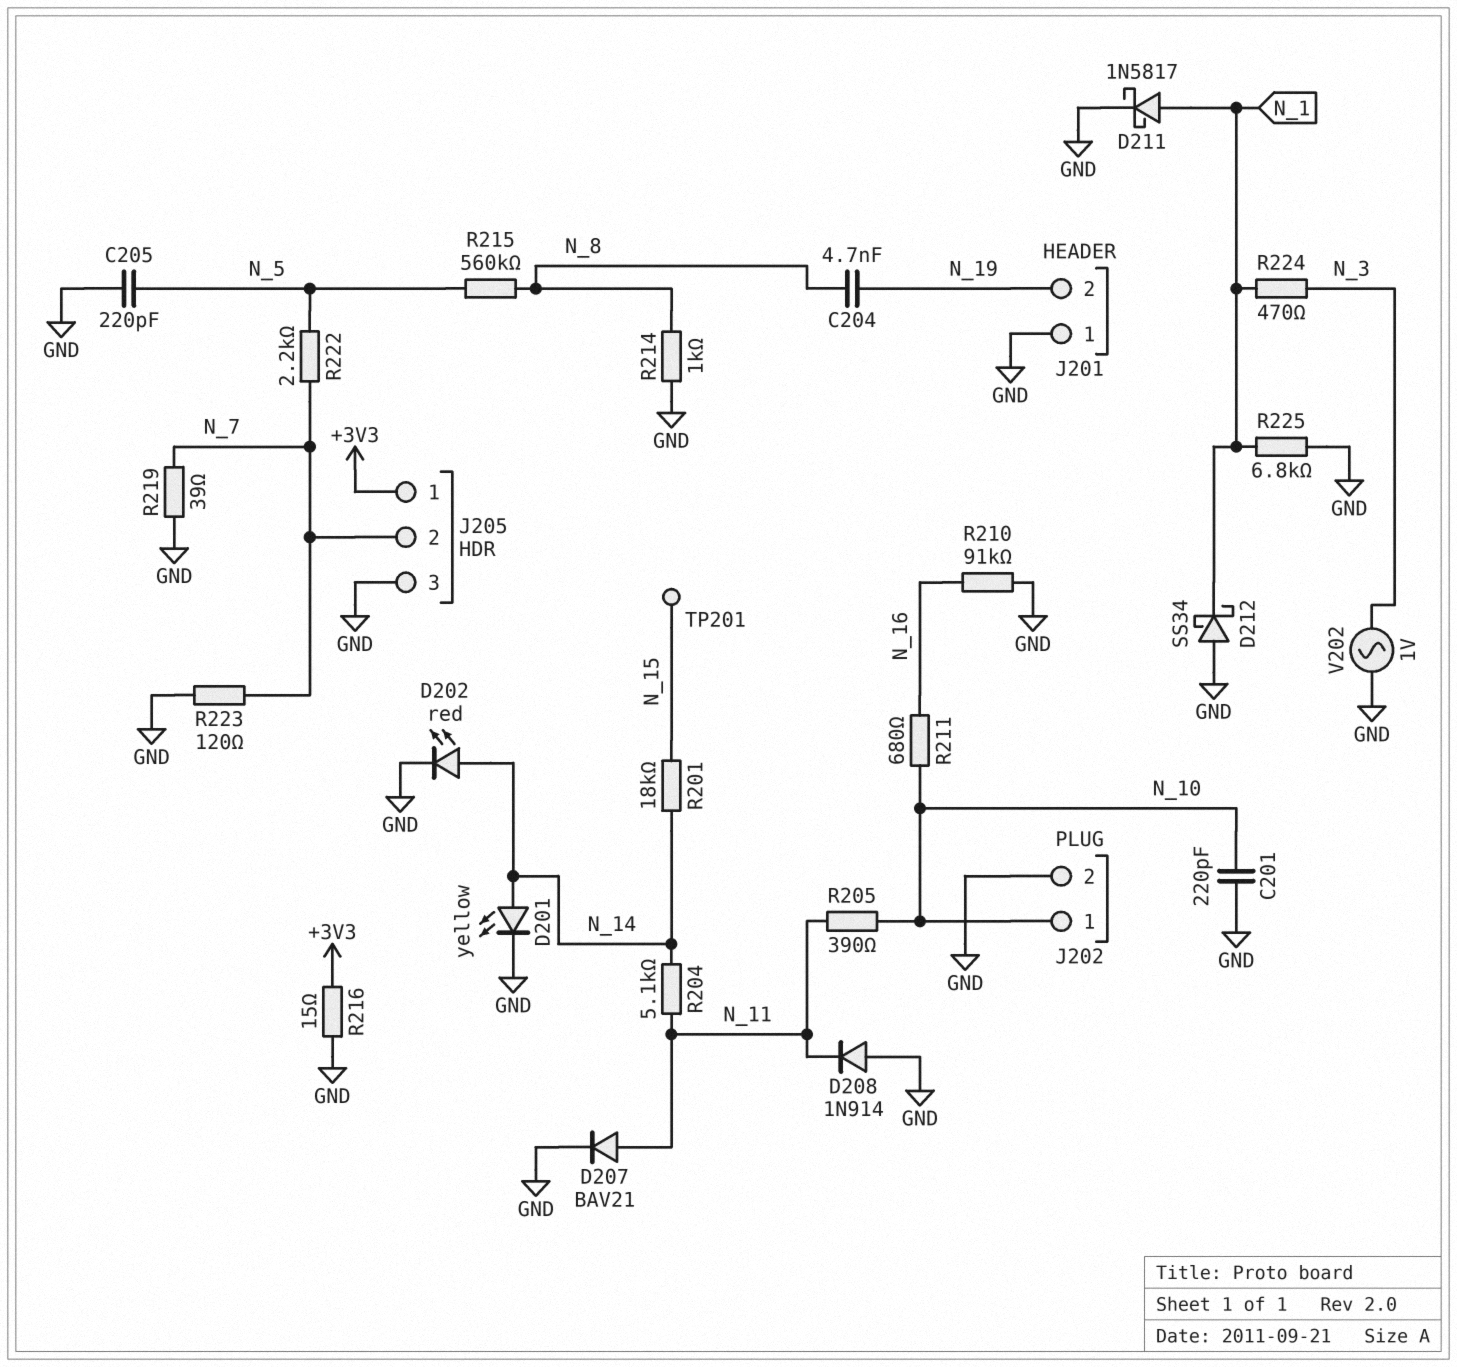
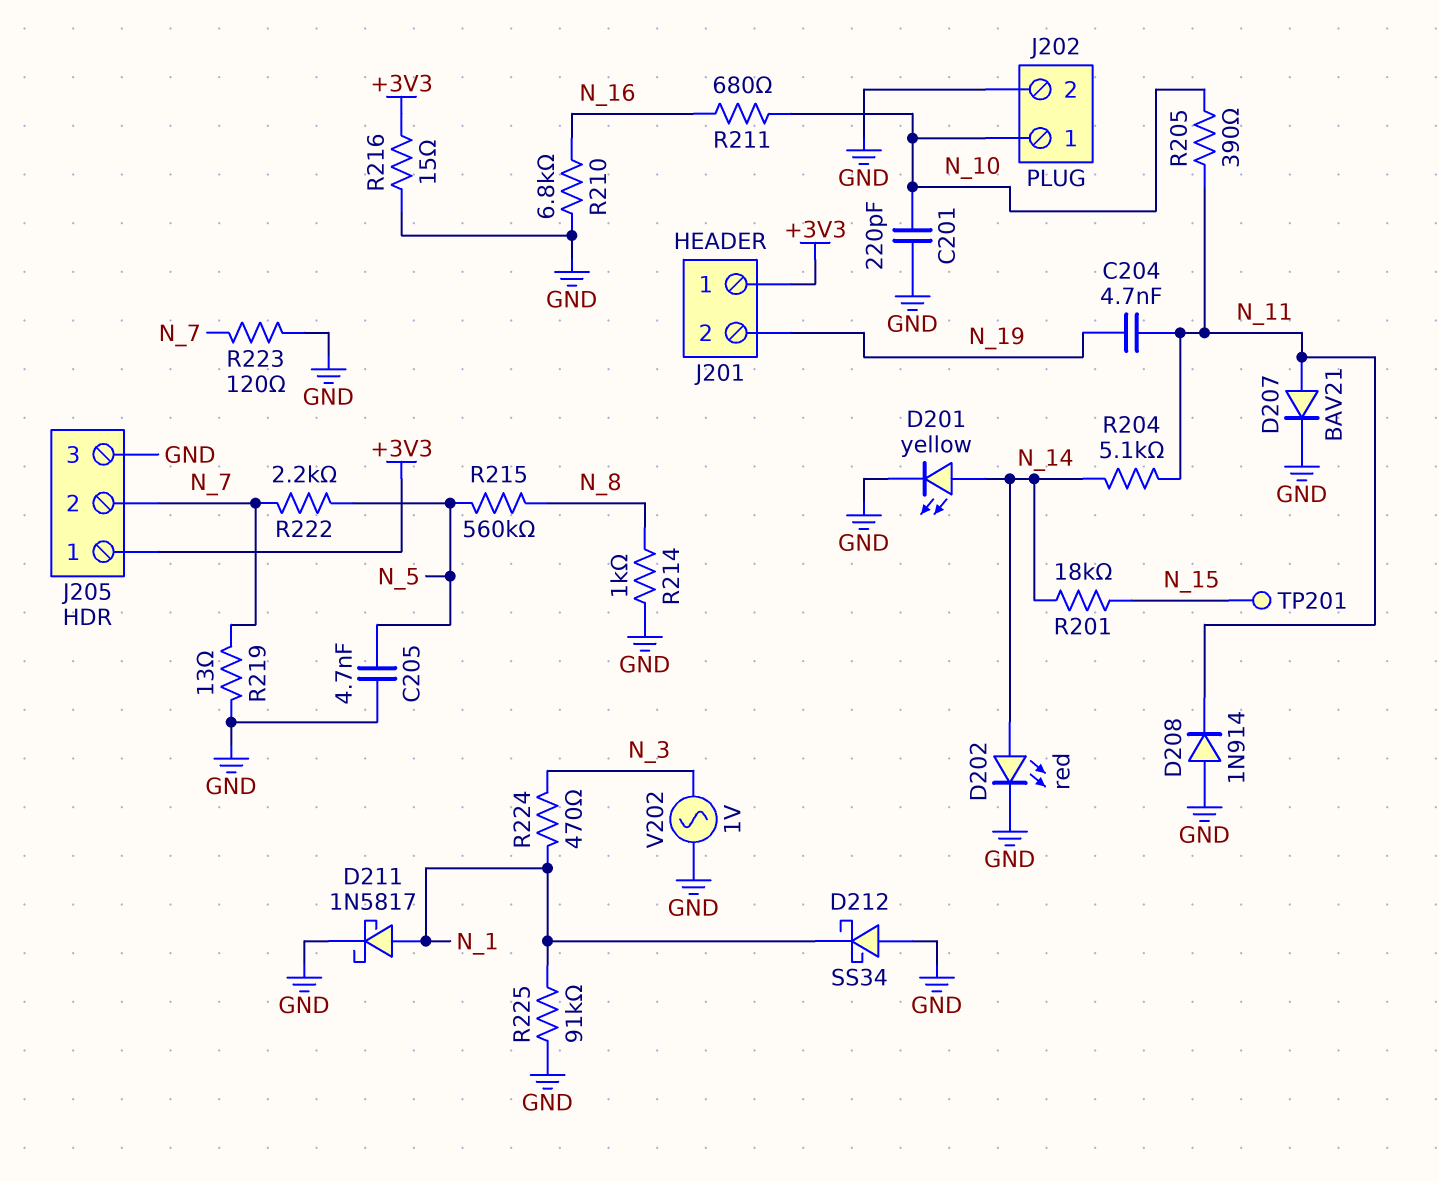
C204: 4.7nF (N_8, N_19) -> 4.7nF (N_11, N_19)
C205: 220pF (GND, N_5) -> 4.7nF (GND, N_5)
J201 pin 1: GND -> +3V3
R210: 91k (GND, N_16) -> 6.8k (GND, N_16)
R219: 39 (GND, N_7) -> 13 (GND, N_7)
R225: 6.8k (GND, N_1) -> 91k (GND, N_1)

